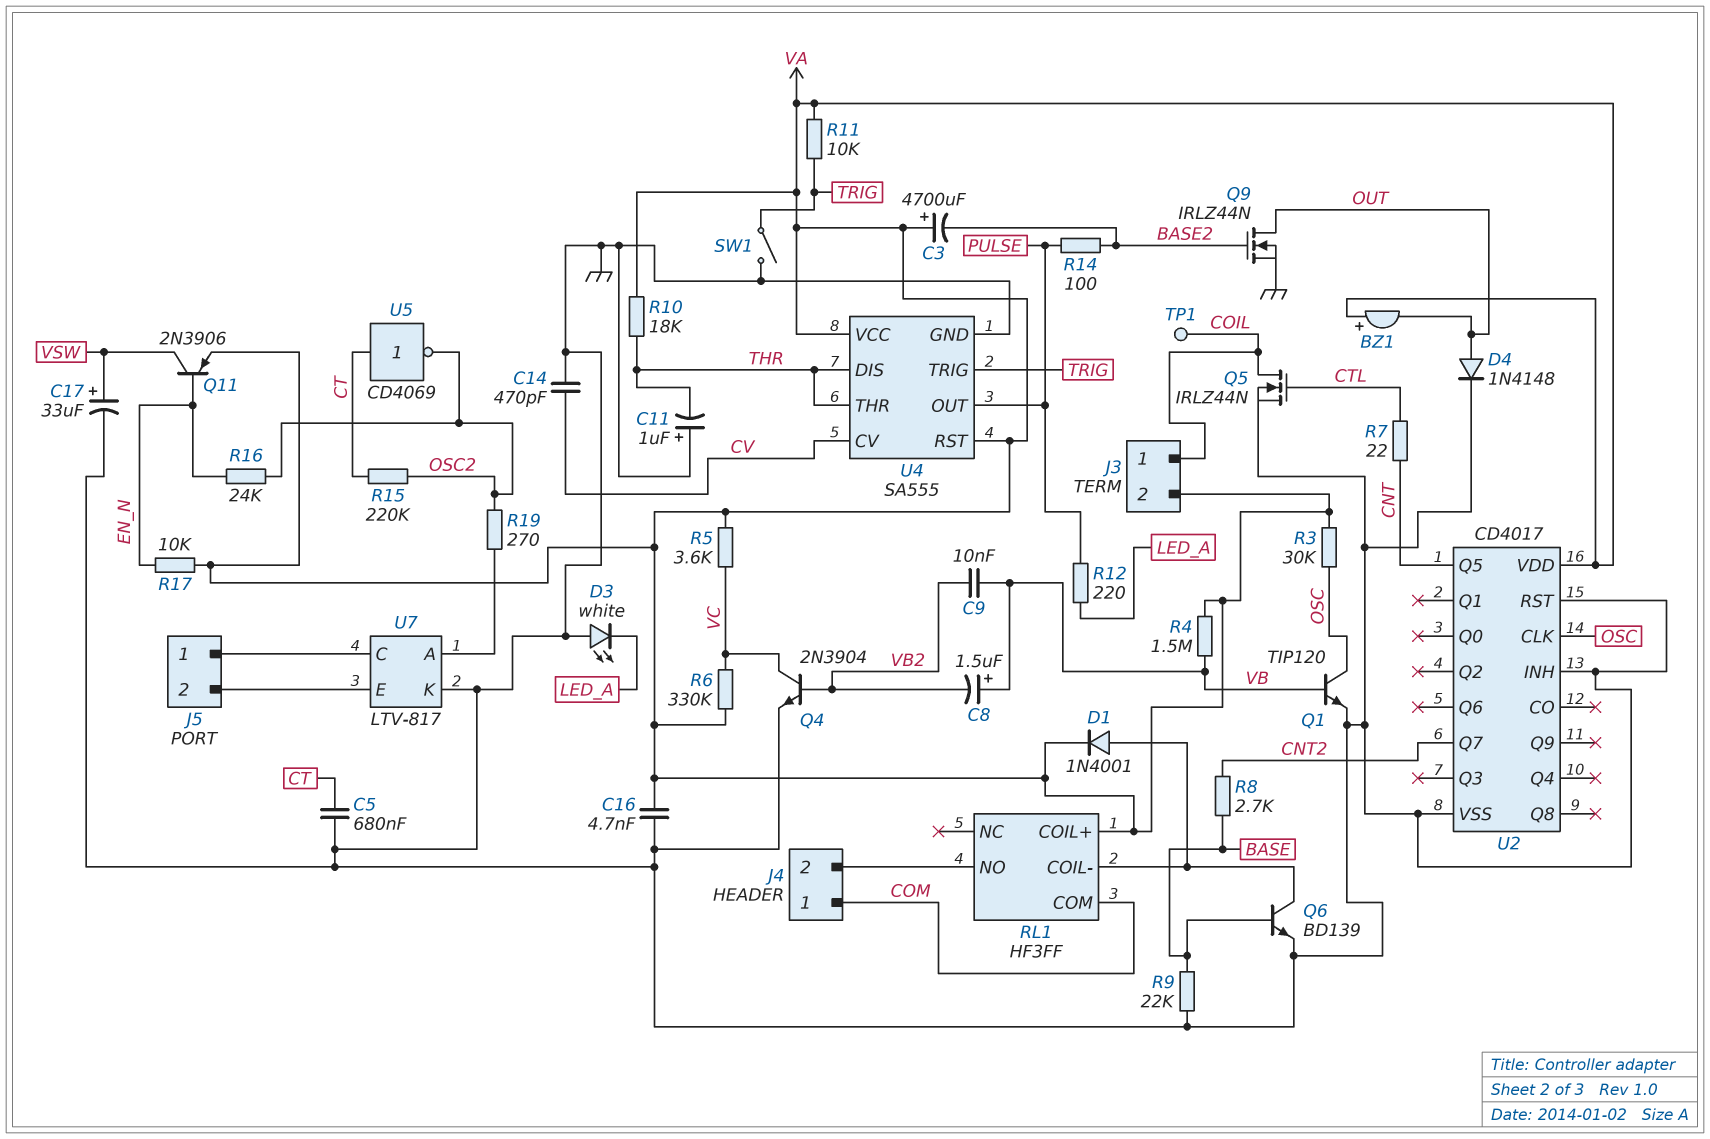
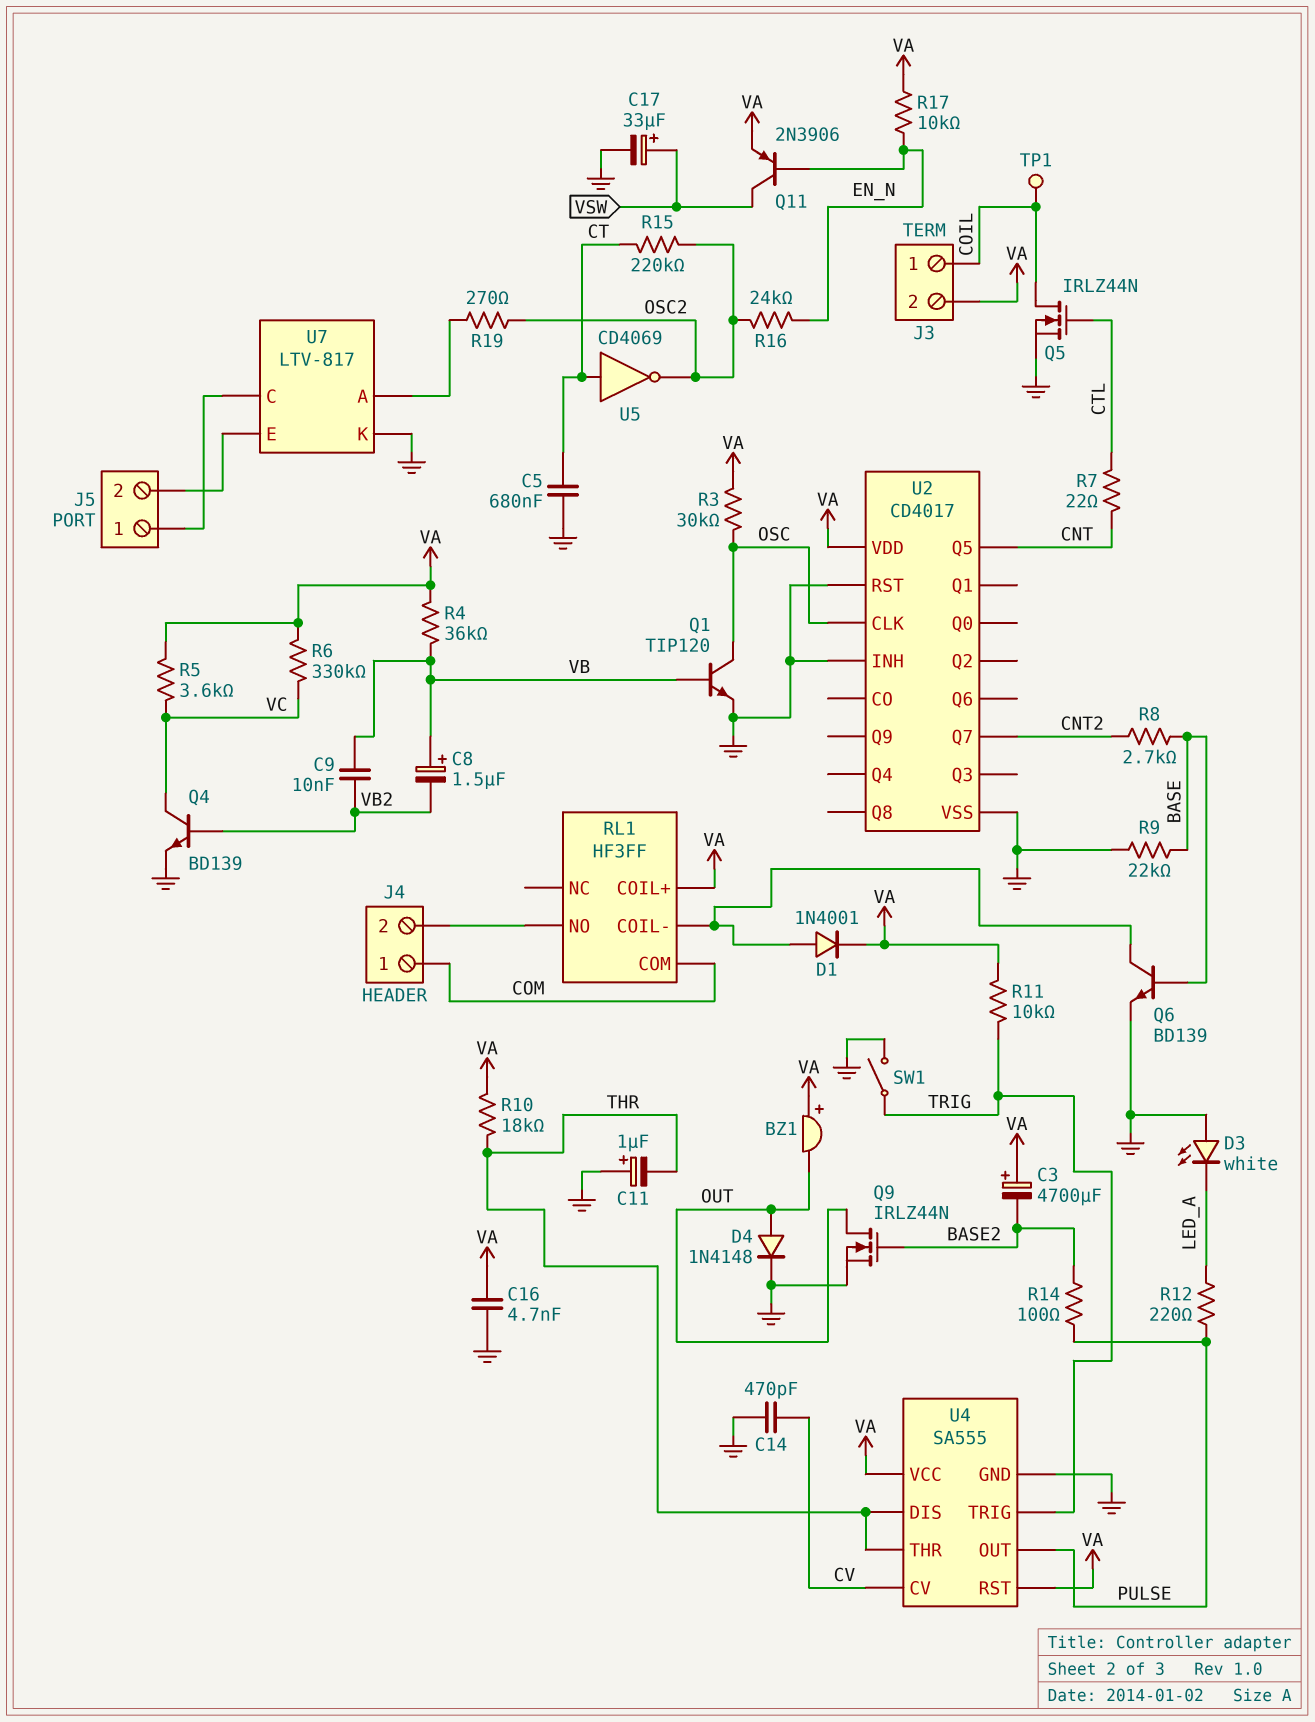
Q4: NPN 2N3904 (B VB2, C VC, E GND) -> NPN BD139 (B VB2, C VC, E GND)
R4: 1.5M (VA, VB) -> 36k (VA, VB)

